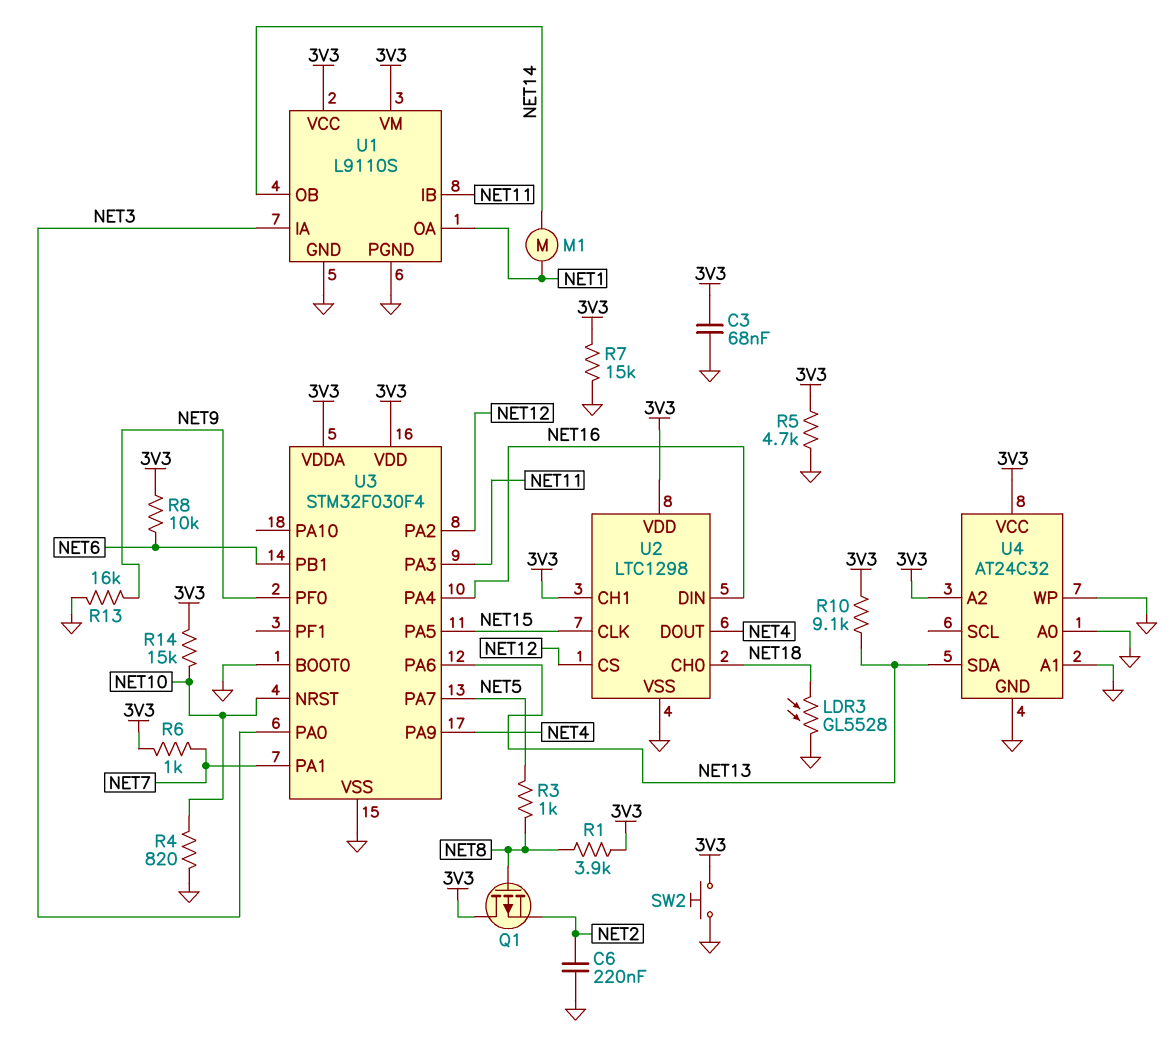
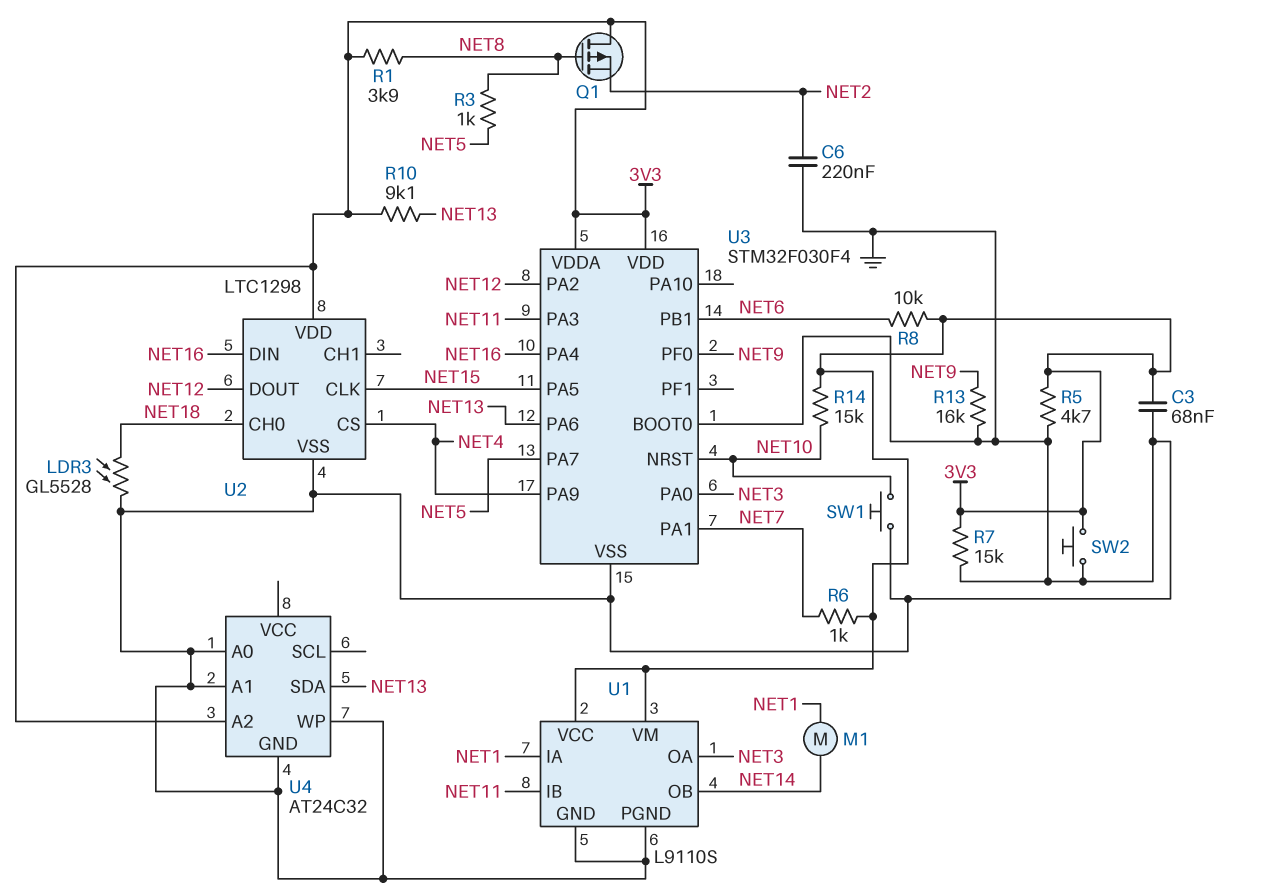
R4: 820 (GND, NET10) -> none
SW1: none -> button (GND, NET10)
U1 pin IA: NET3 -> NET1
U1 pin OA: NET1 -> NET3
U2 pin CH1: 3V3 -> none
U2 pin CS: NET12 -> NET4
U2 pin DOUT: NET4 -> NET12
U4 pin VCC: 3V3 -> none

